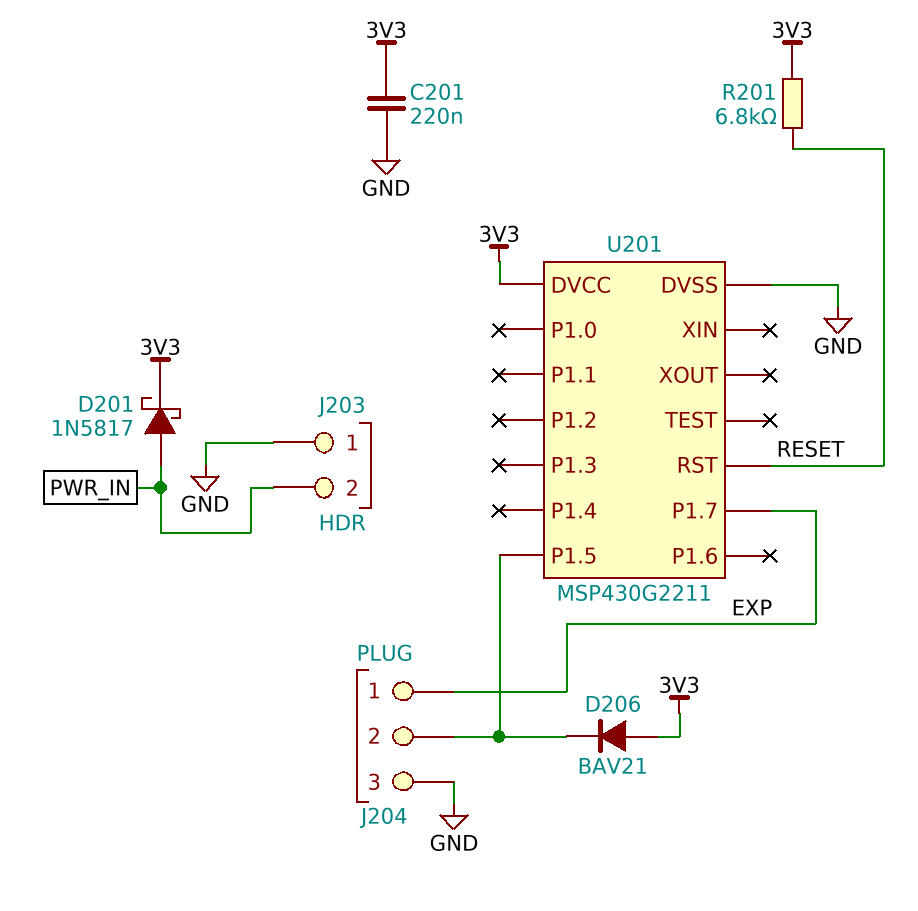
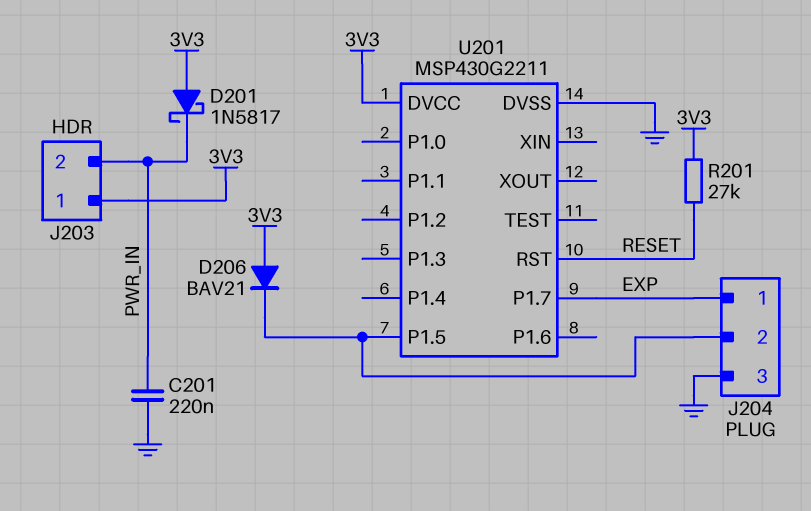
C201: 220nF (3V3, GND) -> 220nF (GND, PWR_IN)
D201: schottky 1N5817 (A PWR_IN, K 3V3) -> schottky 1N5817 (A 3V3, K PWR_IN)
J203 pin 1: GND -> 3V3
R201: 6.8k (3V3, RESET) -> 27k (3V3, RESET)

